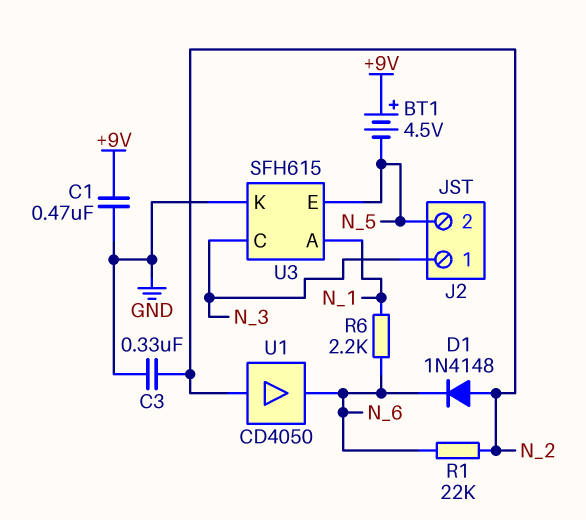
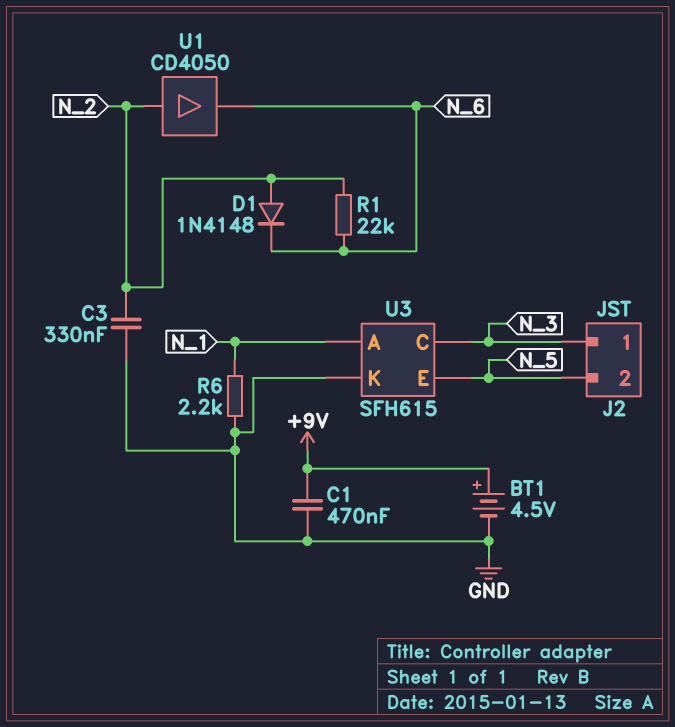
BT1: 4.5V (plus +9V, minus N_5) -> 4.5V (plus +9V, minus GND)
R6: 2.2k (N_1, N_6) -> 2.2k (GND, N_1)

